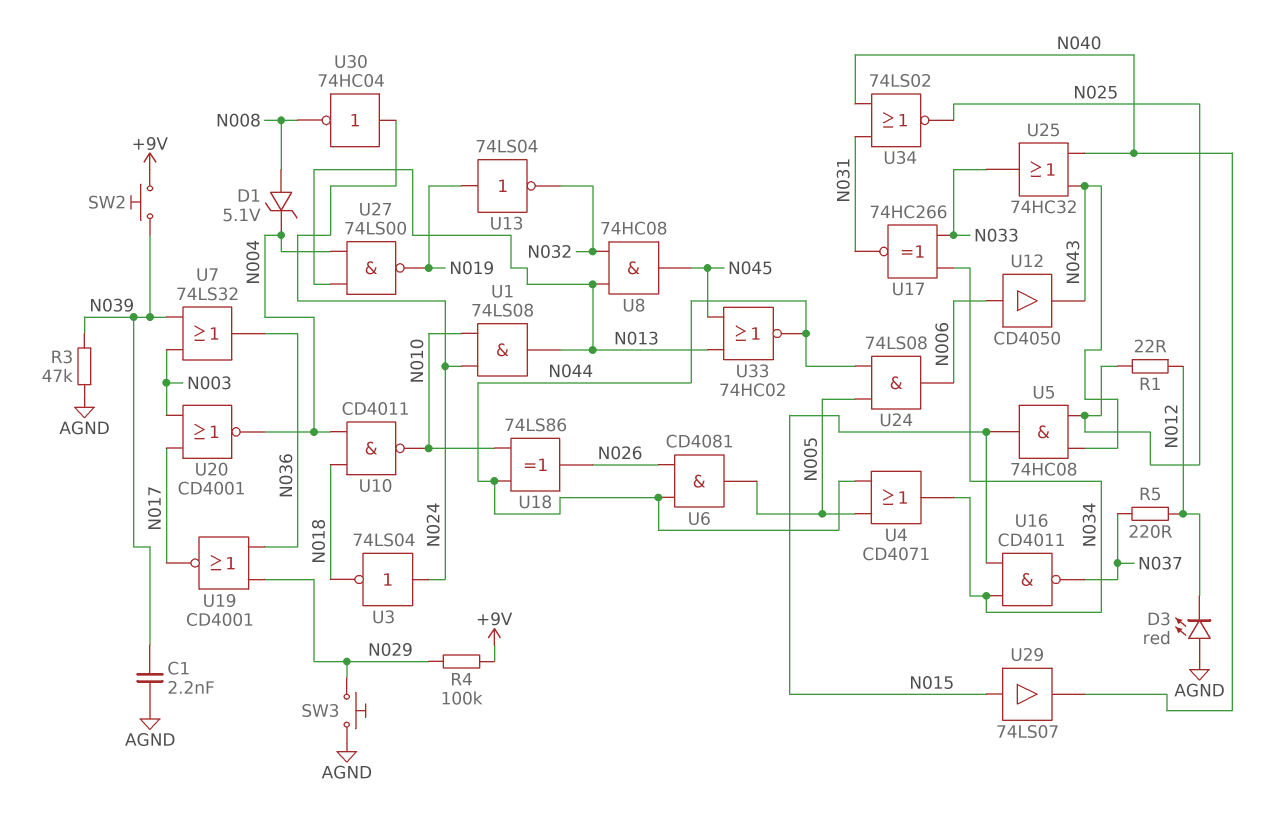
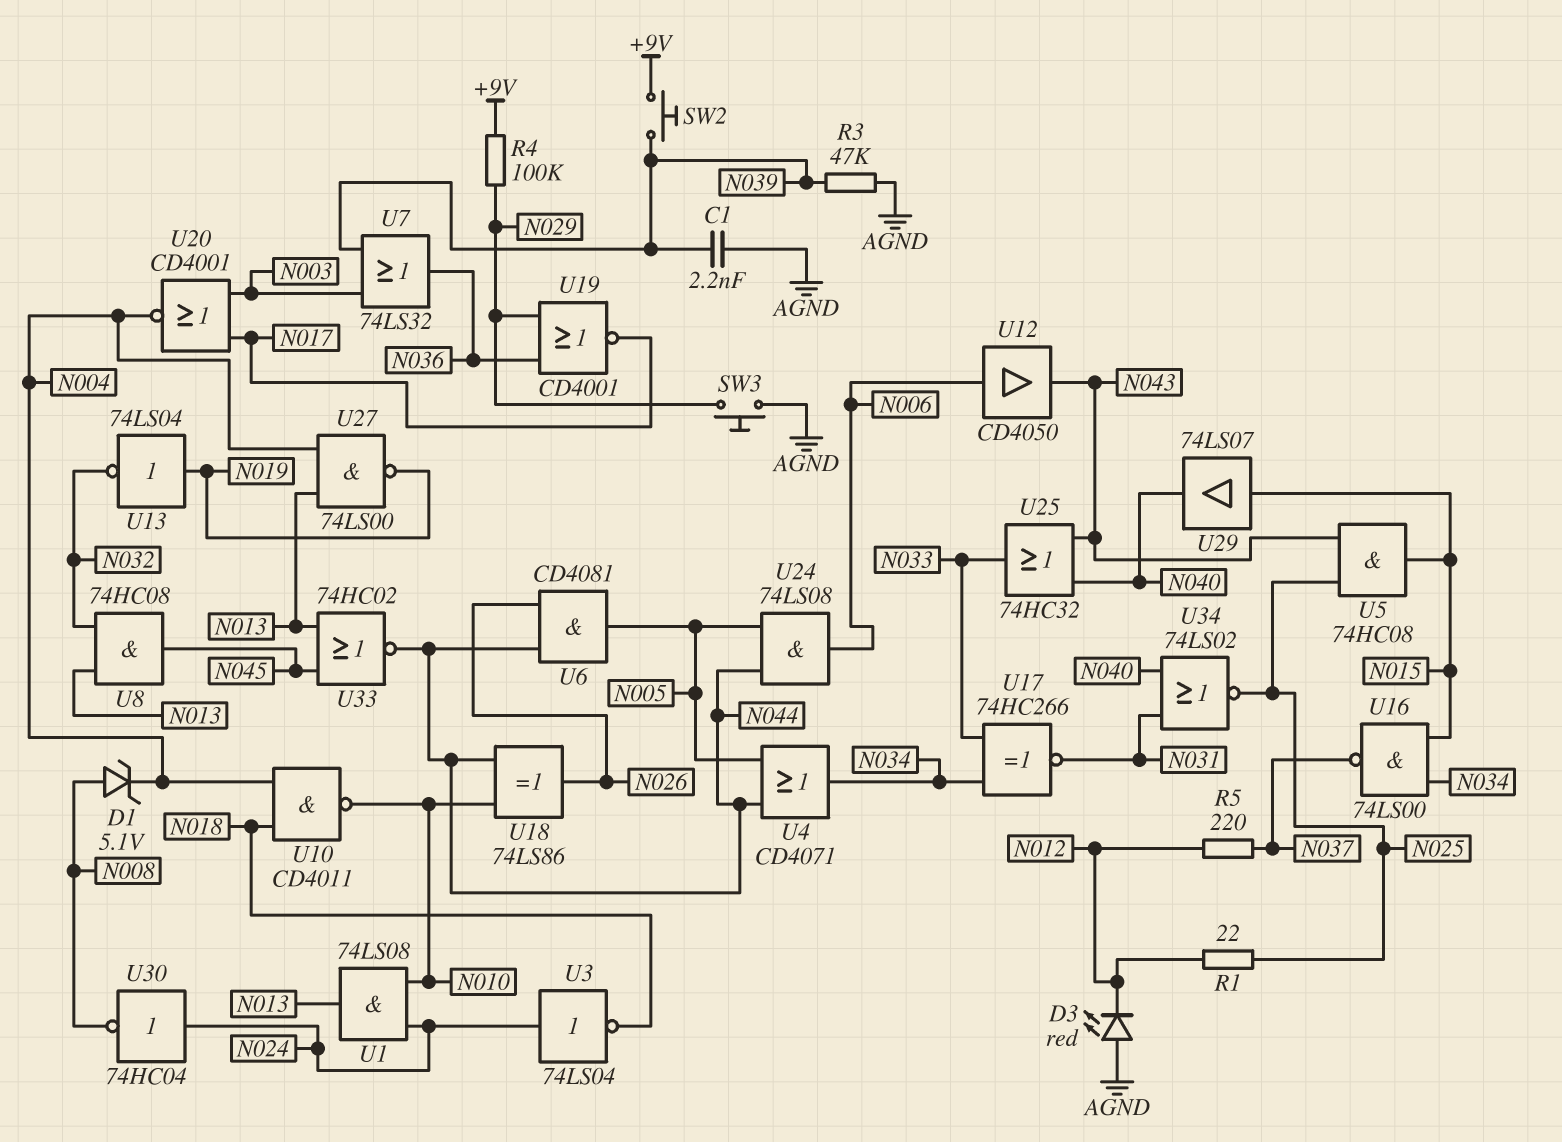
U16: NAND CD4011 (in N015, in N034, out N037) -> NAND 74LS00 (in N015, in N034, out N037)

